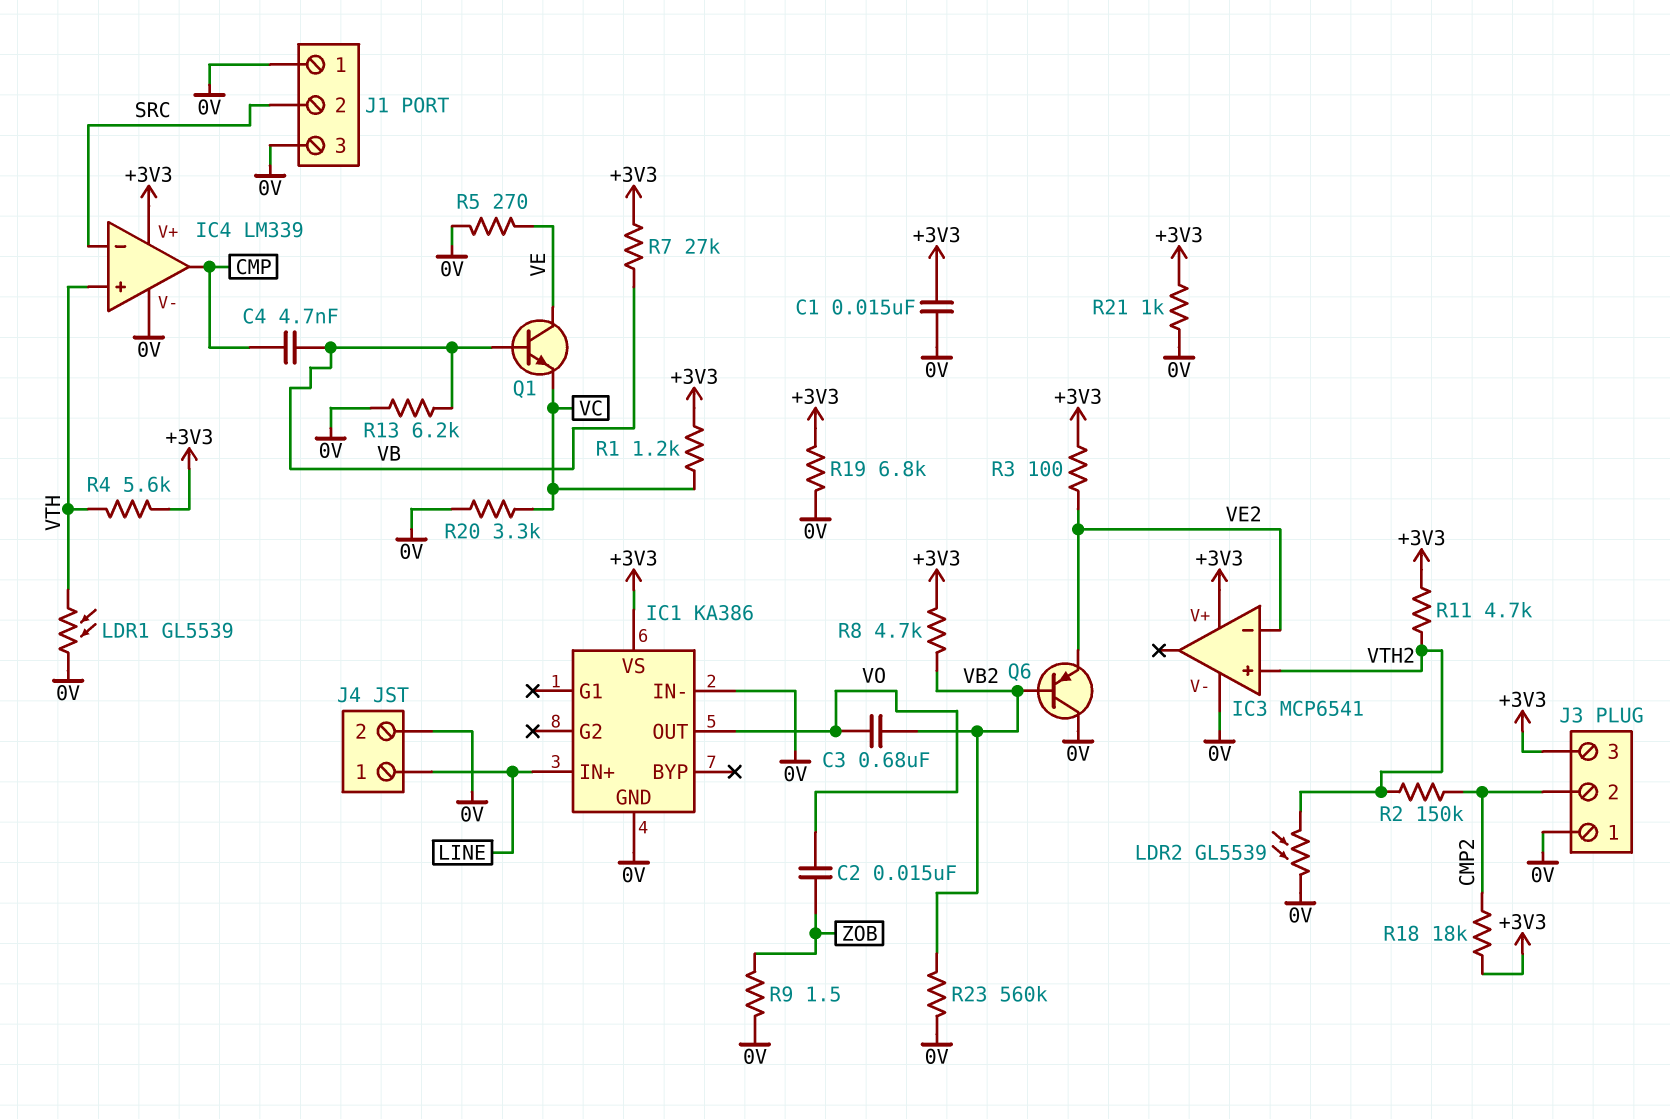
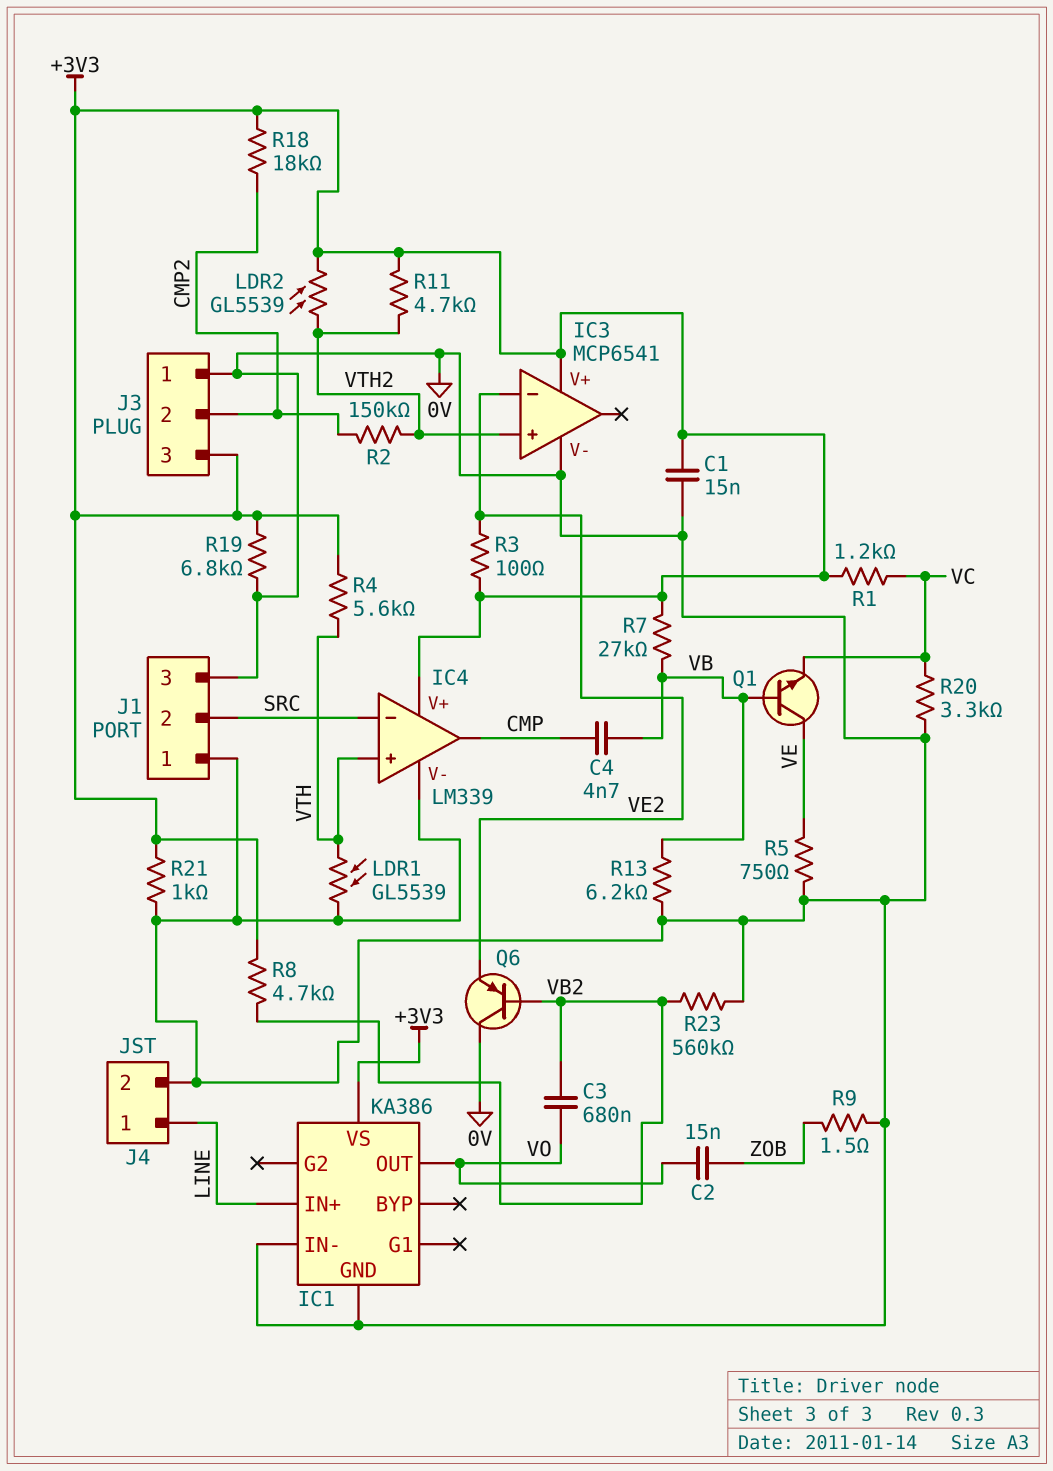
LDR2: GL5539 (0V, VTH2) -> GL5539 (+3V3, VTH2)
R5: 270 (0V, VE) -> 750 (0V, VE)

